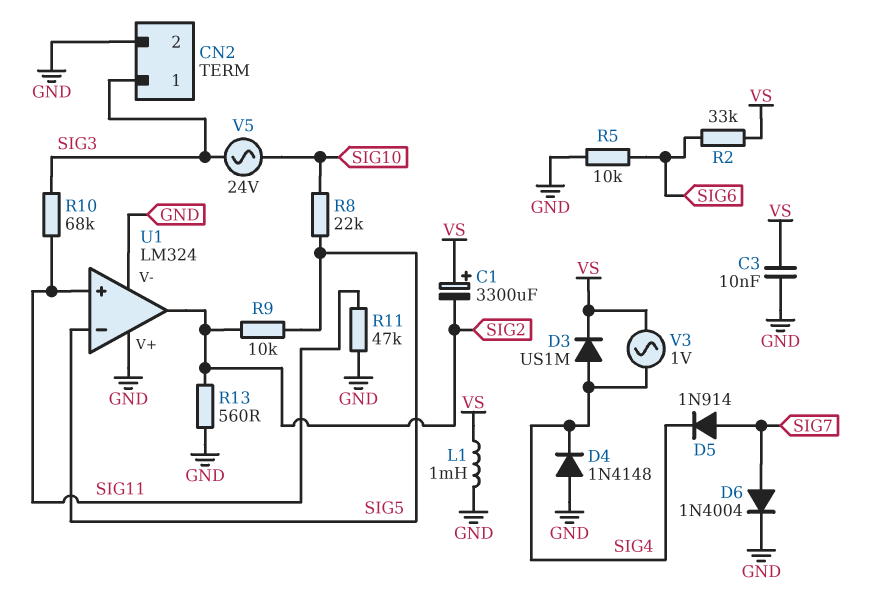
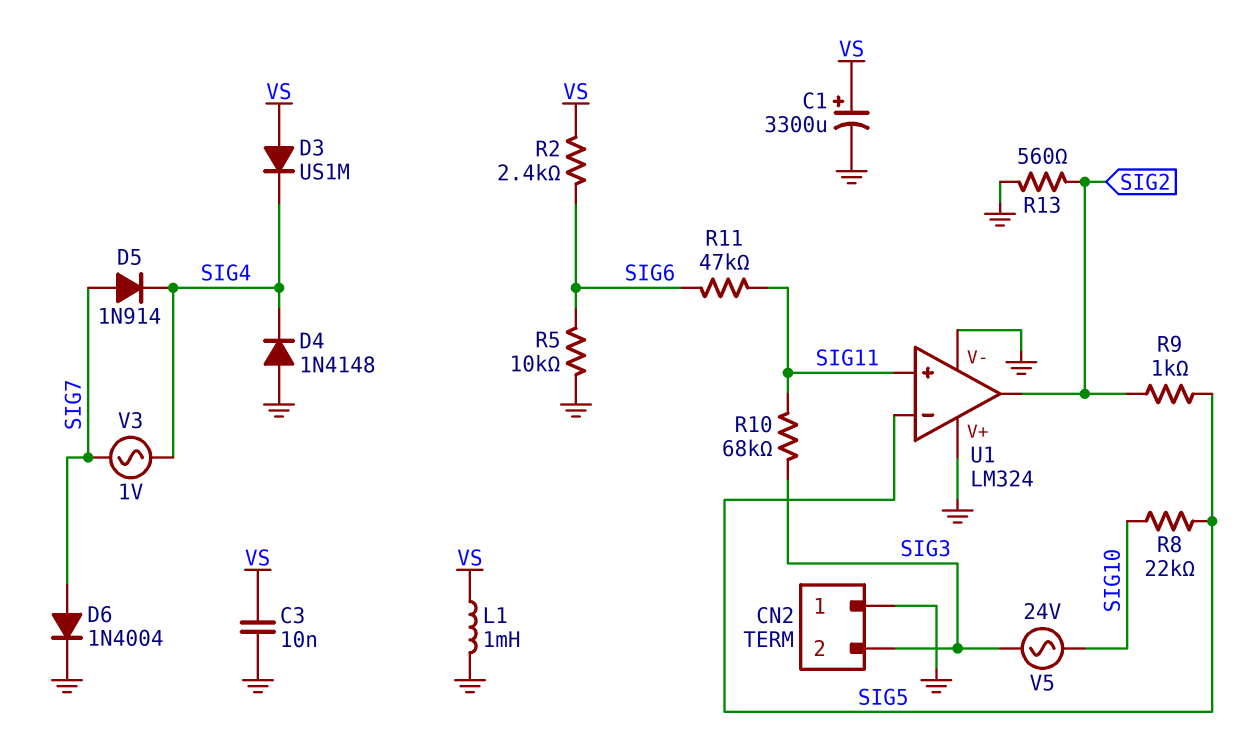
C1: 3300uF (plus VS, minus SIG2) -> 3300uF (plus VS, minus GND)
CN2 pin 1: SIG3 -> GND
CN2 pin 2: GND -> SIG3
D3: diode US1M (A SIG4, K VS) -> diode US1M (A VS, K SIG4)
R2: 33k (SIG6, VS) -> 2.4k (SIG6, VS)
R9: 10k (SIG2, SIG5) -> 1k (SIG2, SIG5)
R11: 47k (GND, SIG11) -> 47k (SIG6, SIG11)
V3: AC 1V (SIG4, VS) -> AC 1V (SIG4, SIG7)

